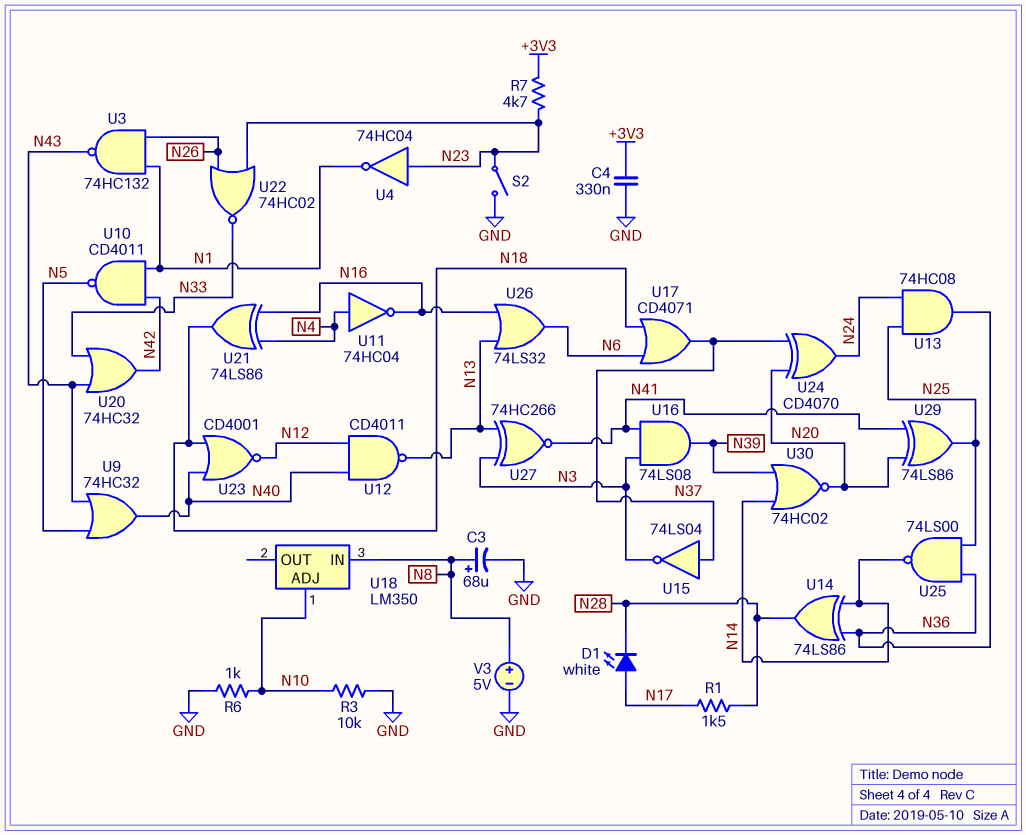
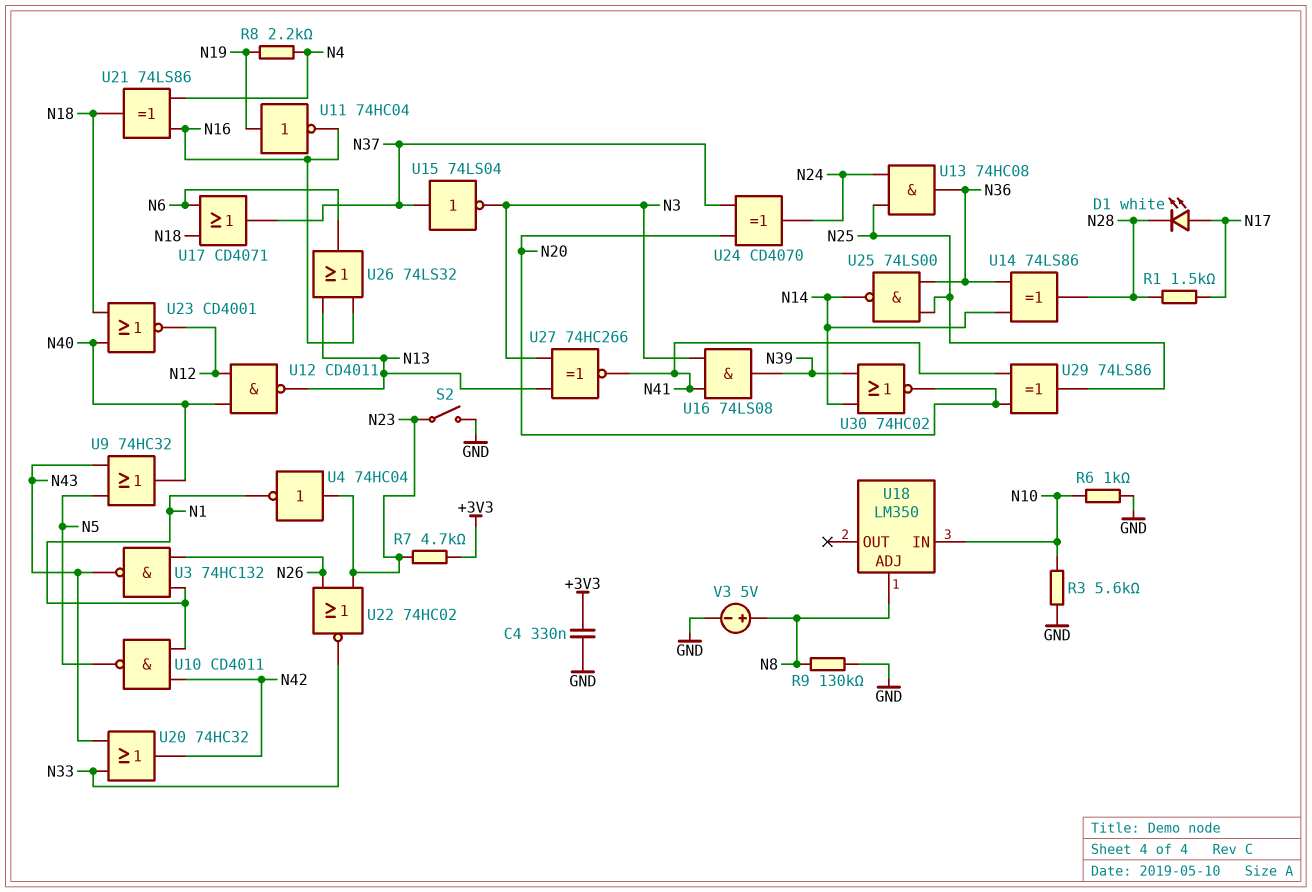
C3: 68uF (plus N8, minus GND) -> none
R3: 10k (GND, N10) -> 5.6k (GND, N10)
R8: none -> 2.2k (N4, N19)
R9: none -> 130k (GND, N8)
U11: NOT 74HC04 (in N4, out N16) -> NOT 74HC04 (in N19, out N16)
U18 pin ADJ: N10 -> N8
U18 pin IN: N8 -> N10

